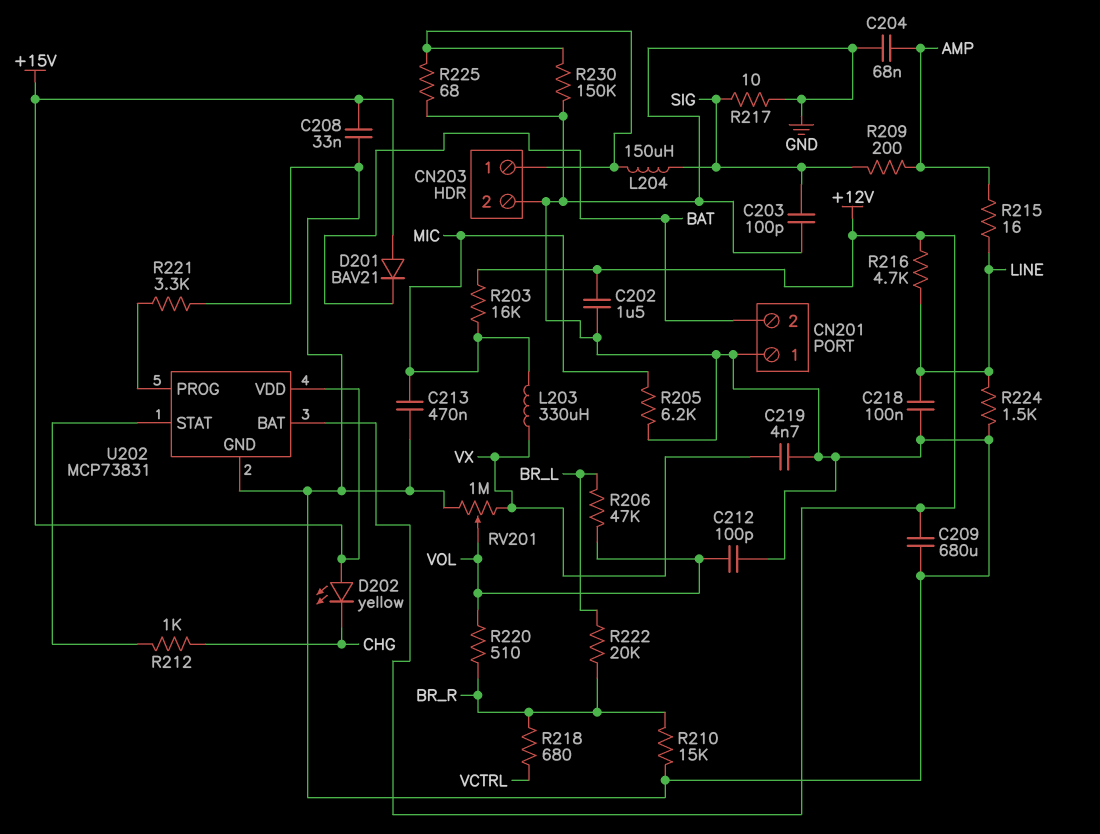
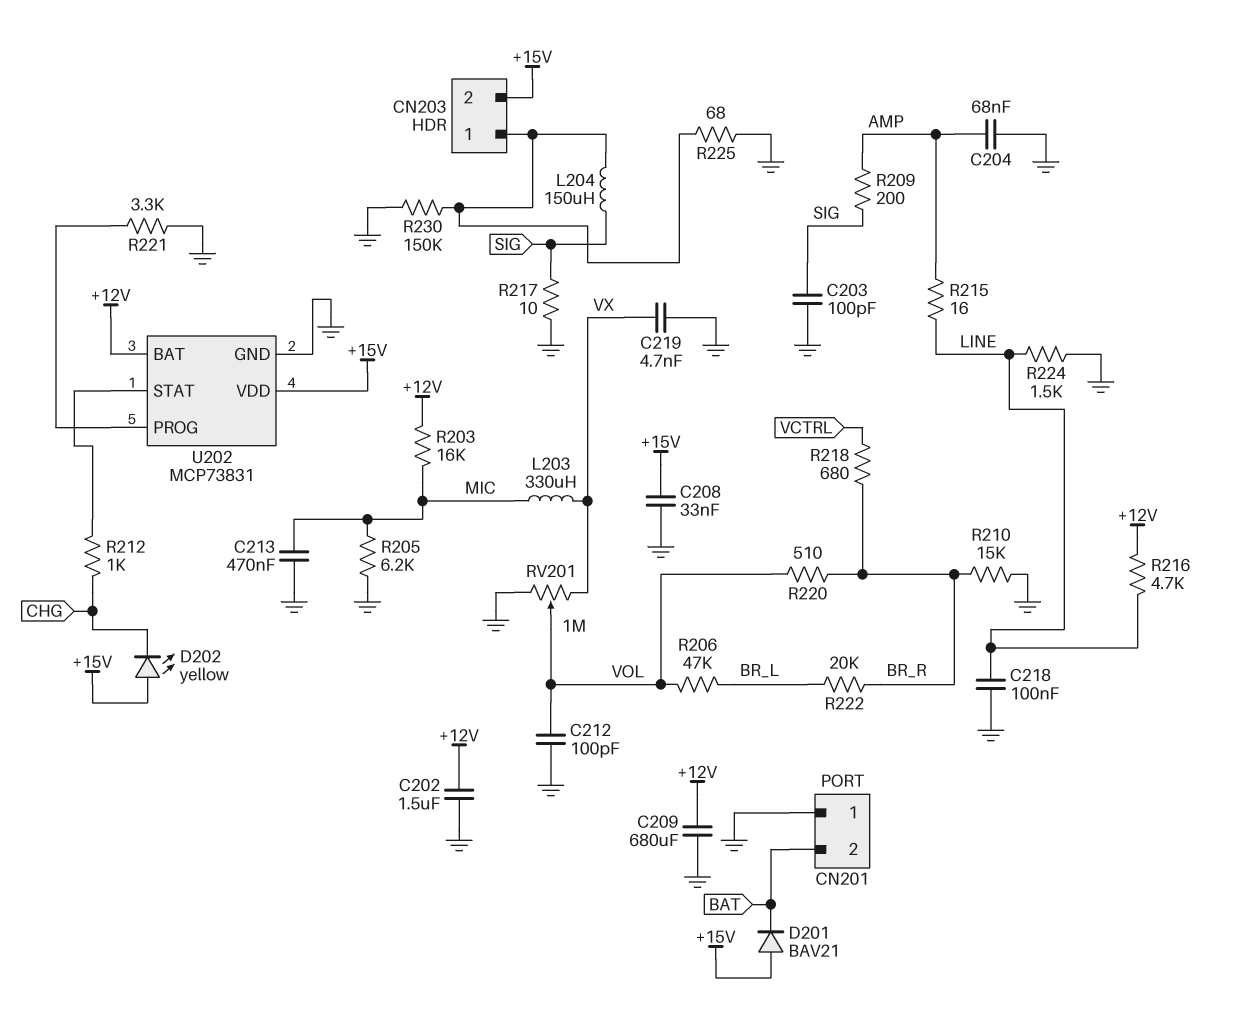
CN203 pin 2: GND -> +15V

